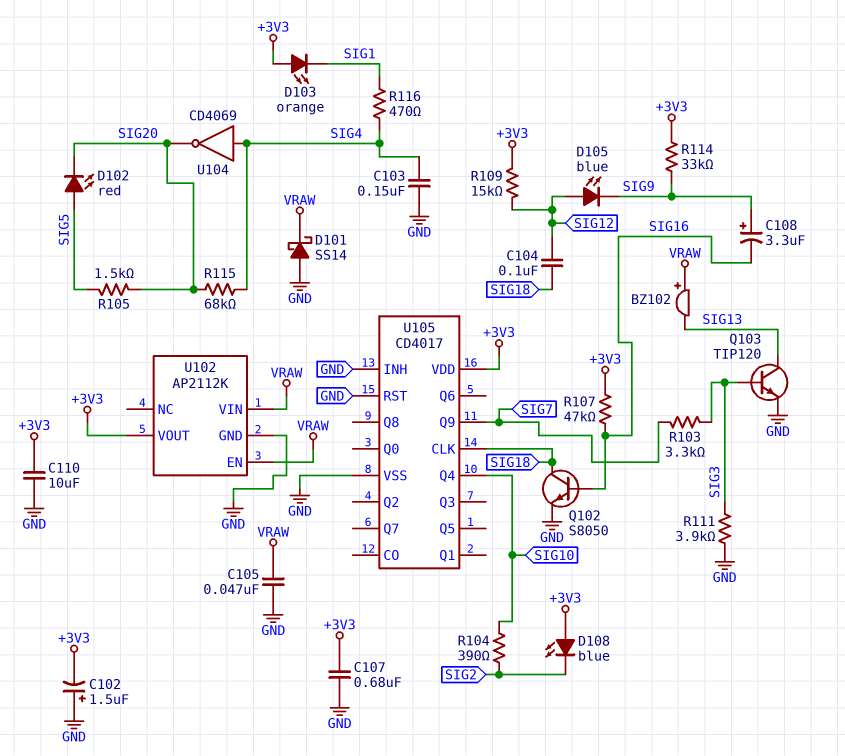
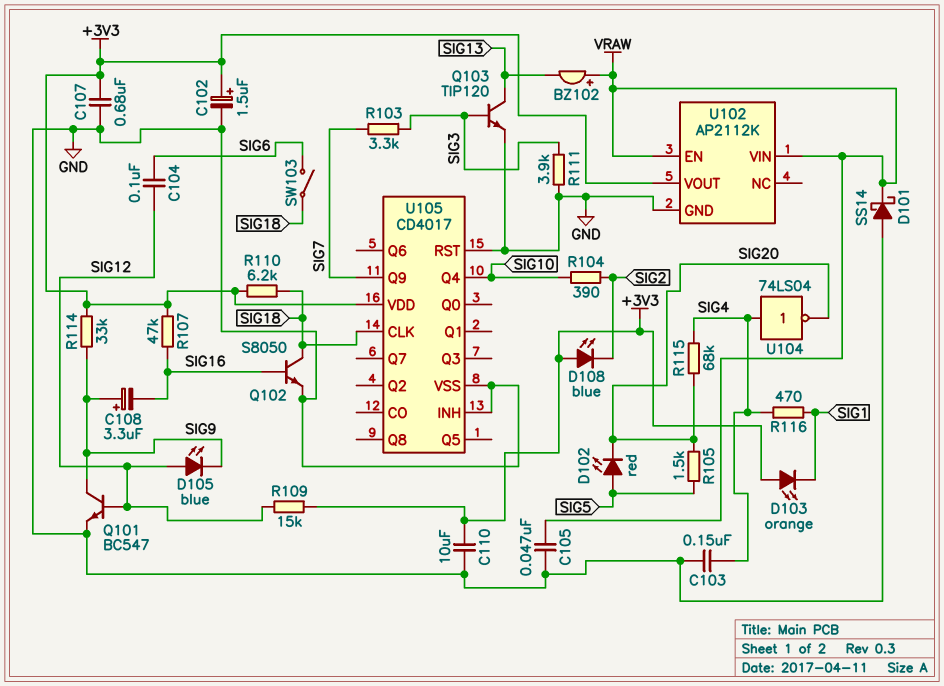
C102: 1.5uF (plus GND, minus +3V3) -> 1.5uF (plus +3V3, minus GND)
C104: 100nF (SIG12, SIG18) -> 100nF (SIG6, SIG12)
Q101: none -> NPN BC547 (B SIG12, C SIG9, E GND)
R110: none -> 6.2k (+3V3, SIG18)
SW103: none -> switch (SIG6, SIG18)
U104: NOT CD4069 (in SIG4, out SIG20) -> NOT 74LS04 (in SIG4, out SIG20)

